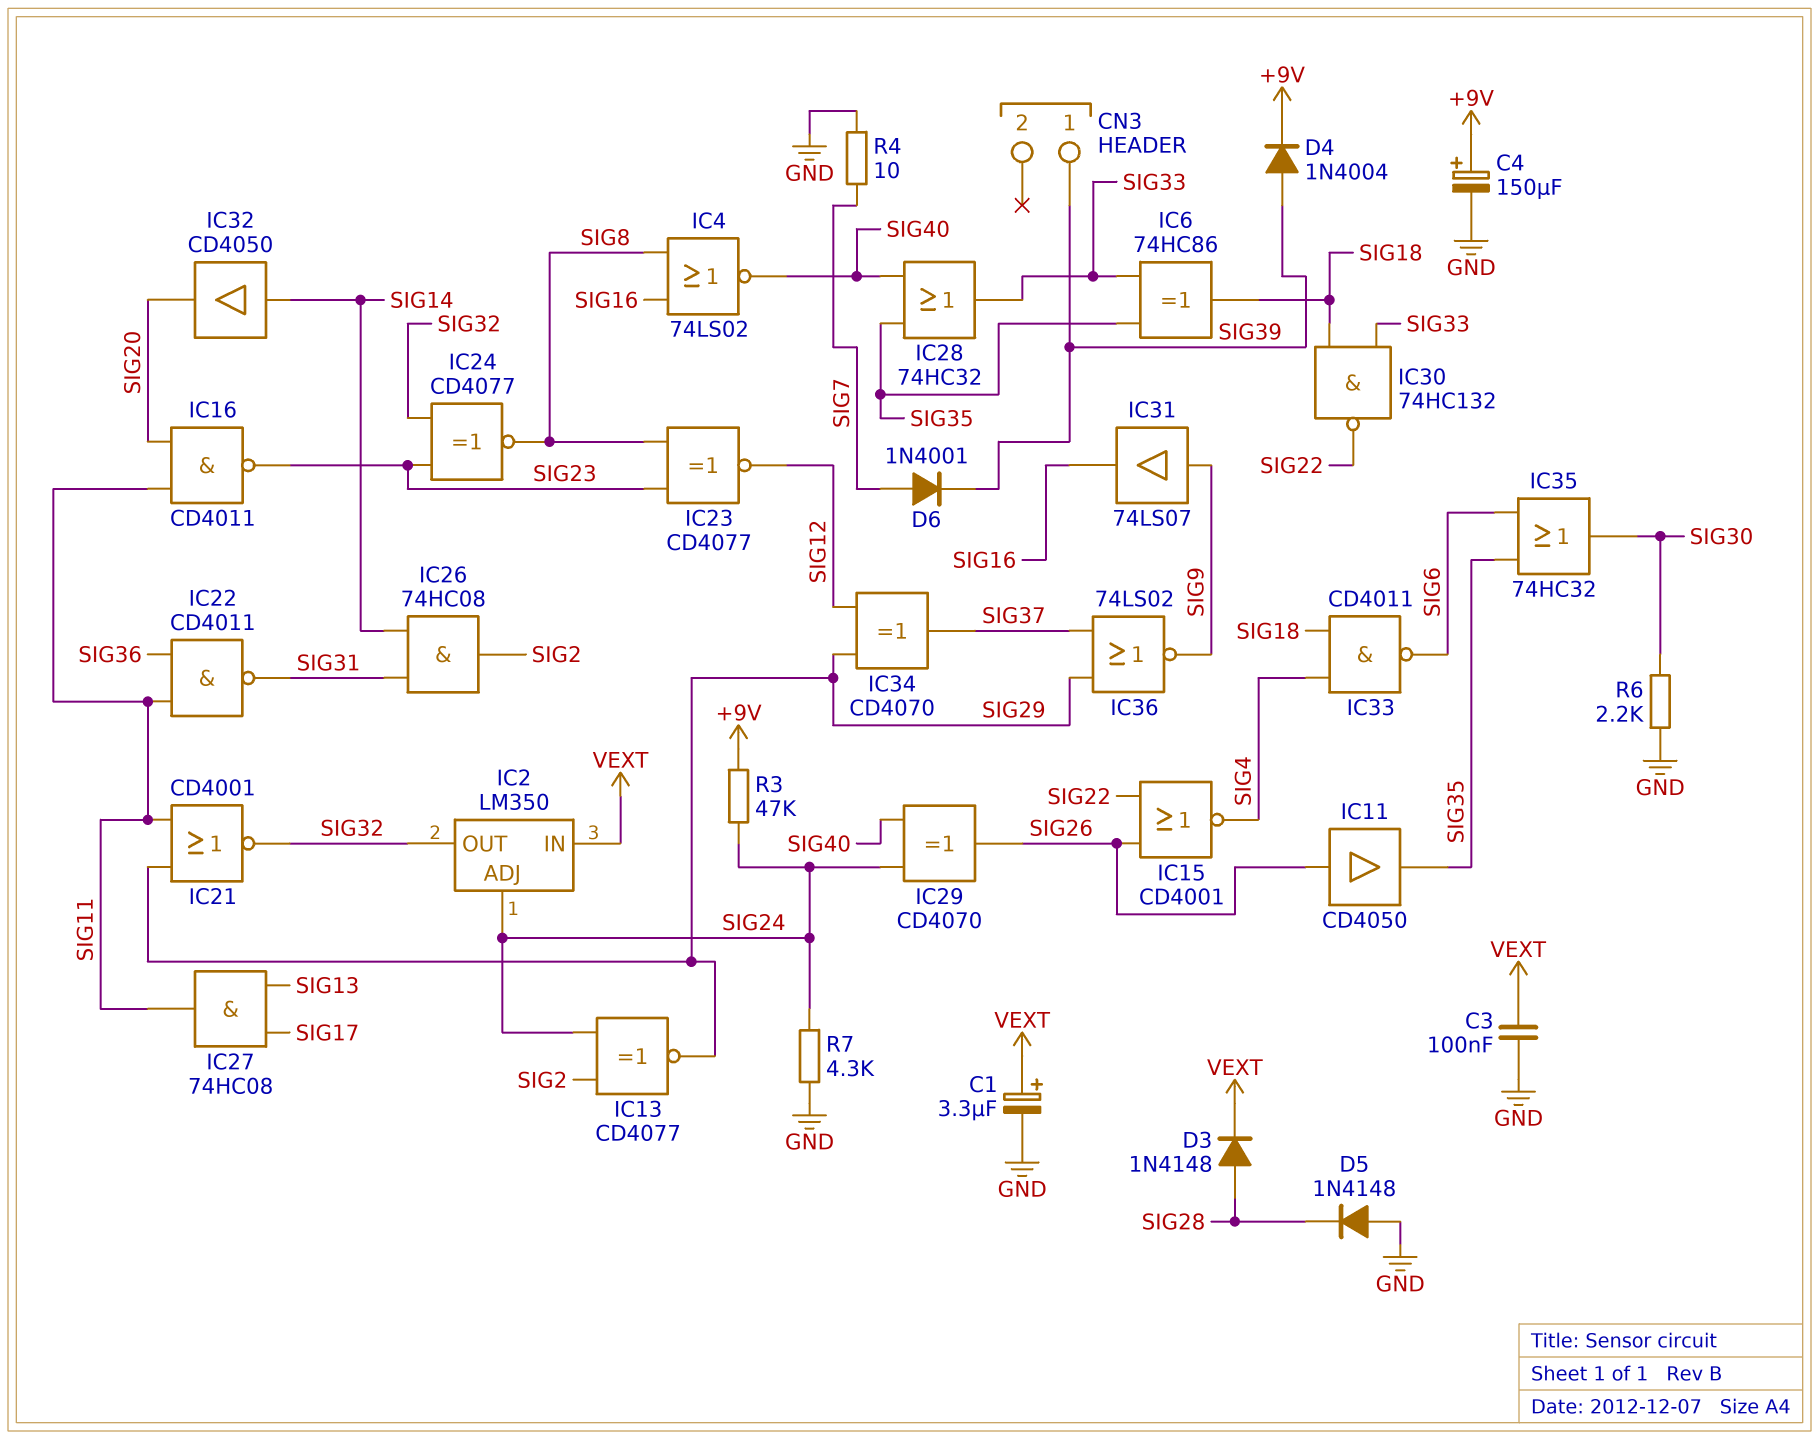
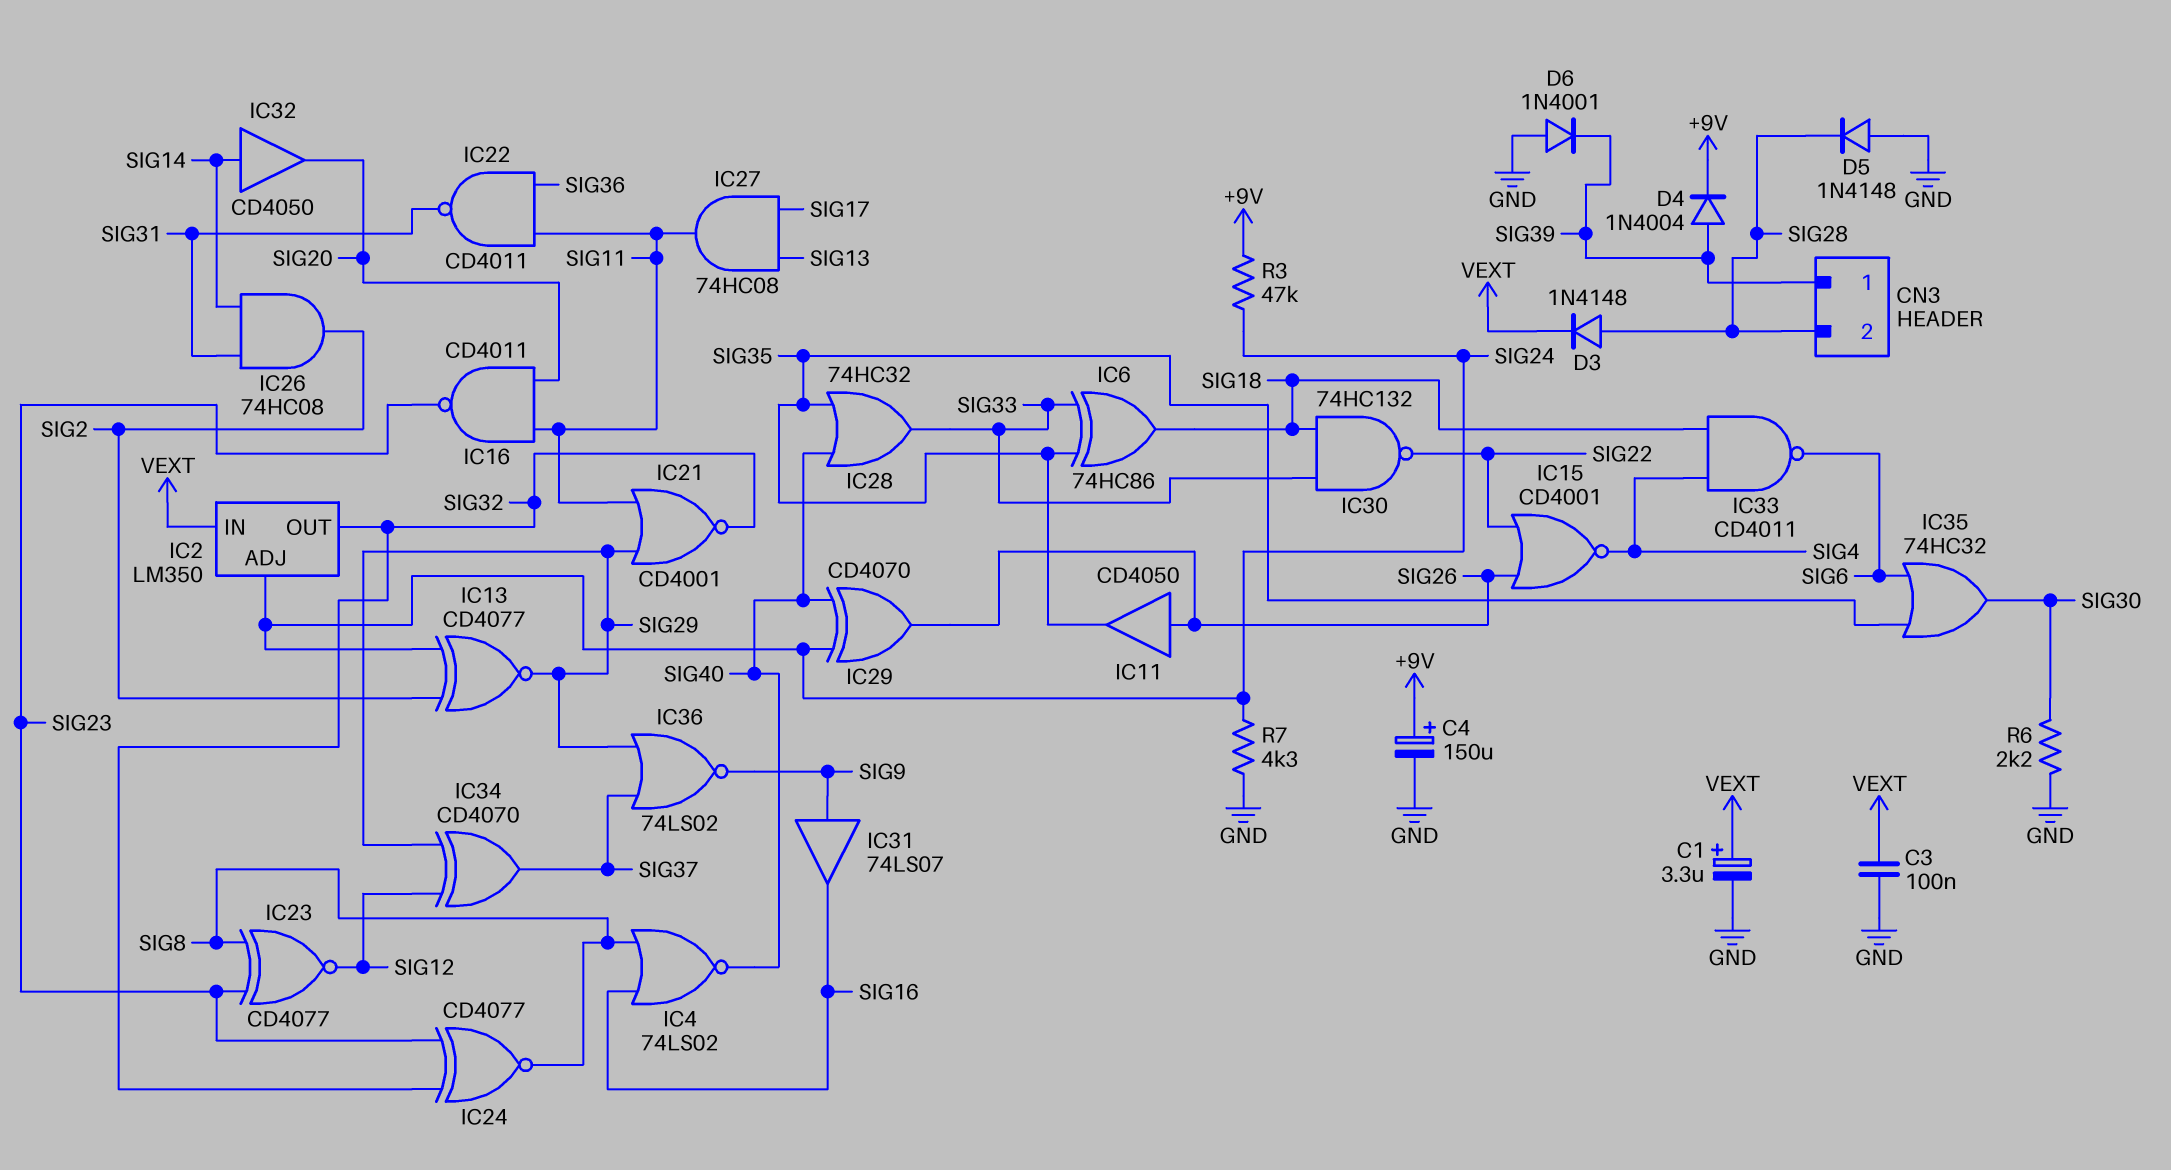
CN3 pin 2: none -> SIG28
D6: diode 1N4001 (A SIG7, K SIG39) -> diode 1N4001 (A GND, K SIG39)
R4: 10 (GND, SIG7) -> none

